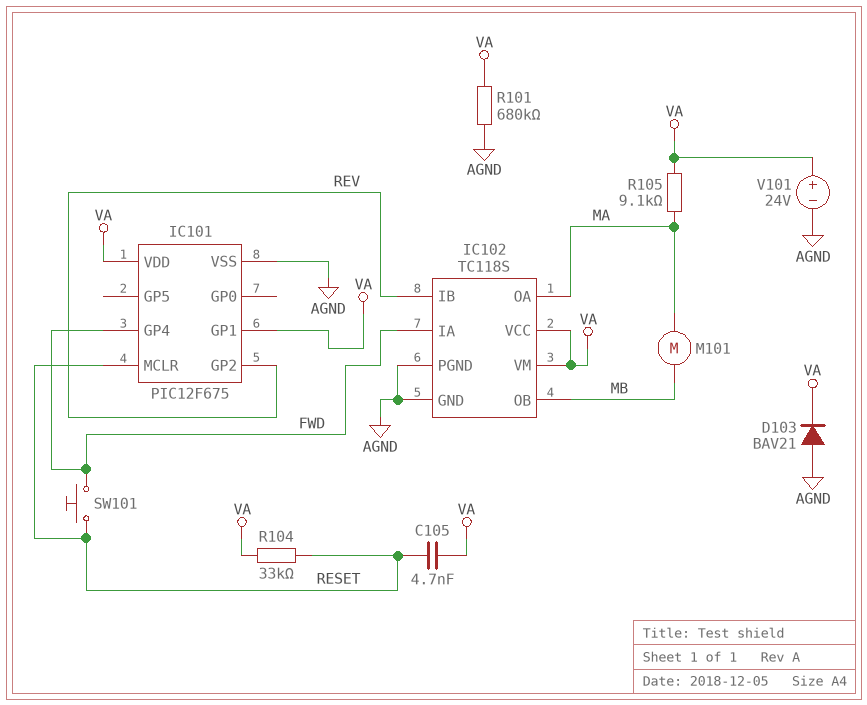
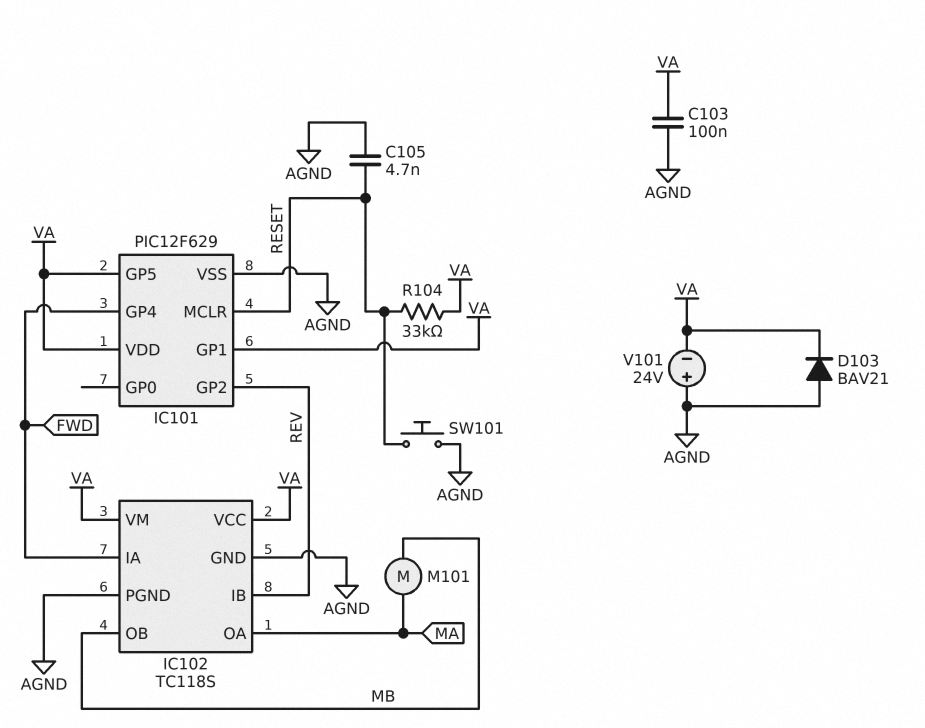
C103: none -> 100nF (AGND, VA)
C105: 4.7nF (RESET, VA) -> 4.7nF (AGND, RESET)
IC101: PIC12F675 -> PIC12F629
IC101 pin GP5: none -> VA
R101: 680k (AGND, VA) -> none
R105: 9.1k (MA, VA) -> none
SW101: button (FWD, RESET) -> button (AGND, RESET)
V101: 24V (plus VA, minus AGND) -> 24V (plus AGND, minus VA)

